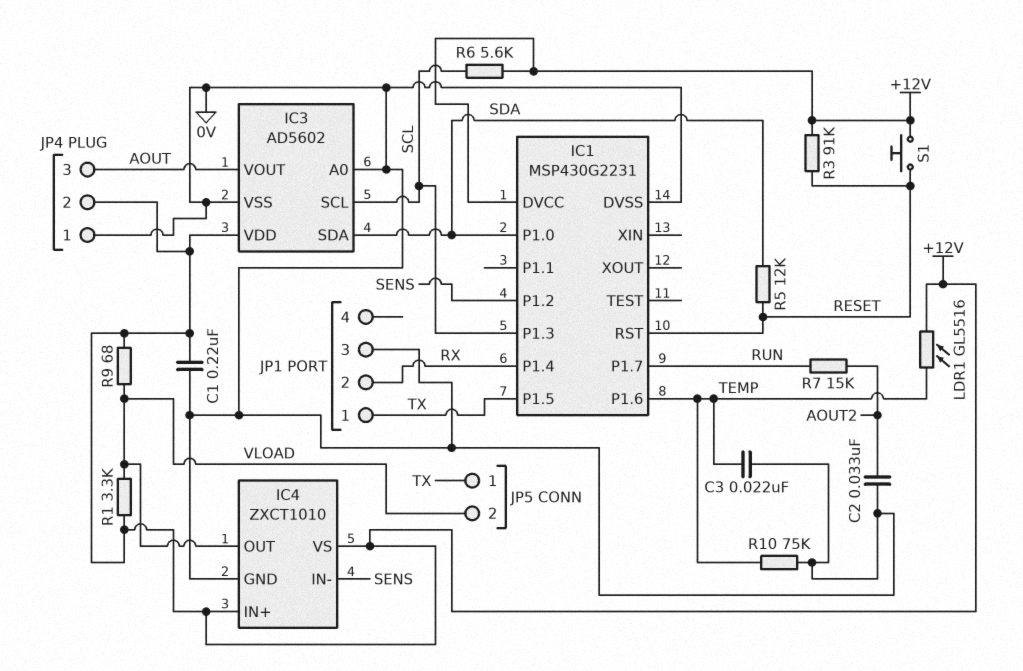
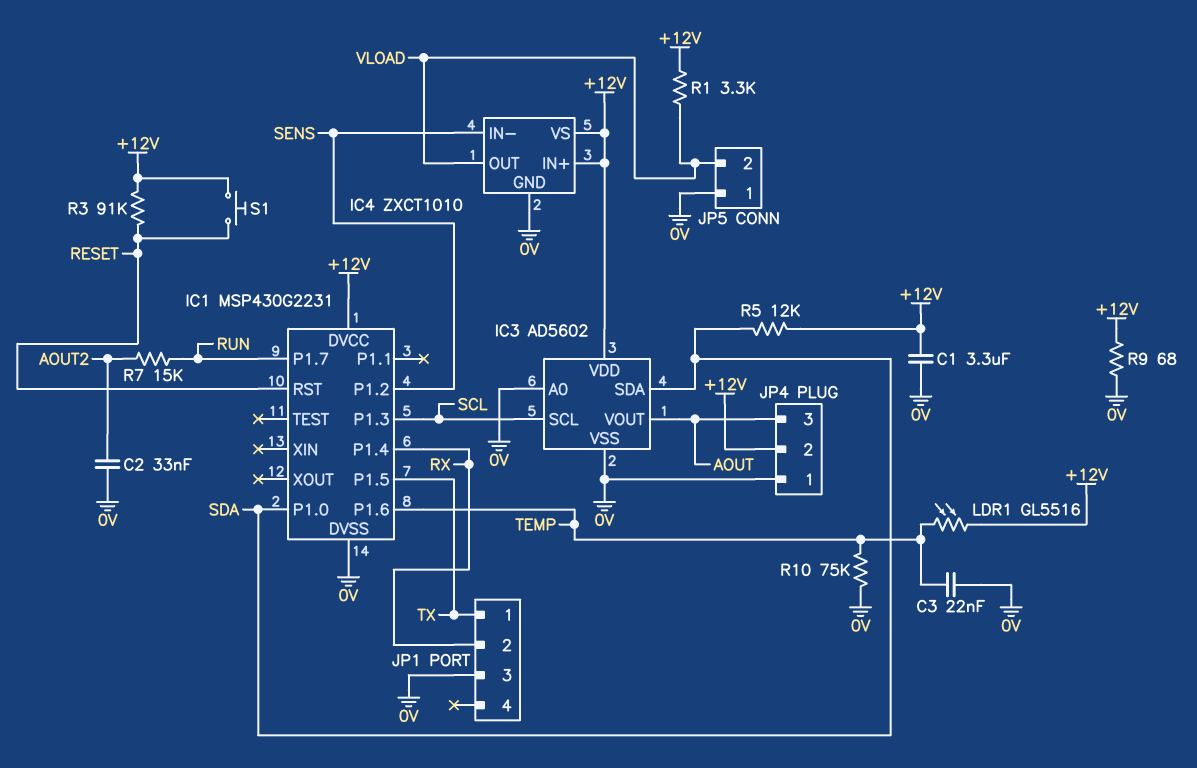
C1: 220nF (+12V, 0V) -> 3.3uF (+12V, 0V)
JP5 pin 1: TX -> 0V
R5: 12k (RESET, SDA) -> 12k (+12V, SDA)
R6: 5.6k (+12V, SCL) -> none
R9: 68 (+12V, VLOAD) -> 68 (+12V, 0V)

